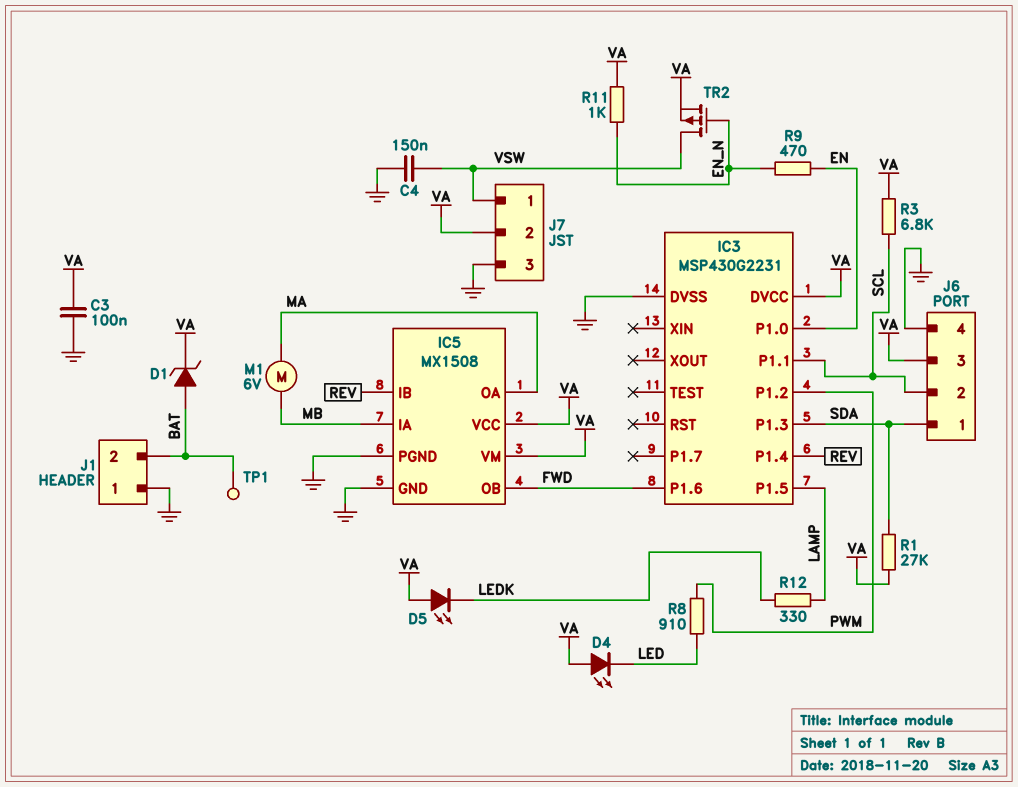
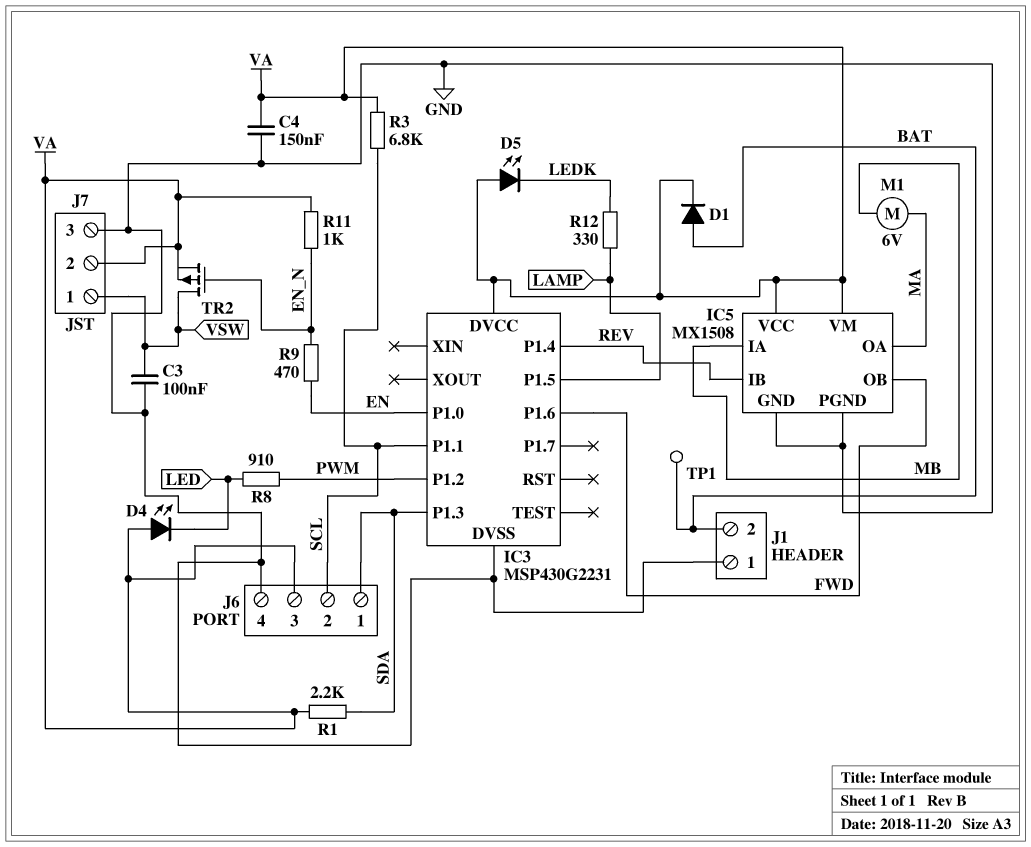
C3: 100nF (GND, VA) -> 100nF (GND, VSW)
C4: 150nF (GND, VSW) -> 150nF (GND, VA)
D1: zener (A BAT, K VA) -> diode (A BAT, K VA)
R1: 27k (SDA, VA) -> 2.2k (SDA, VA)

